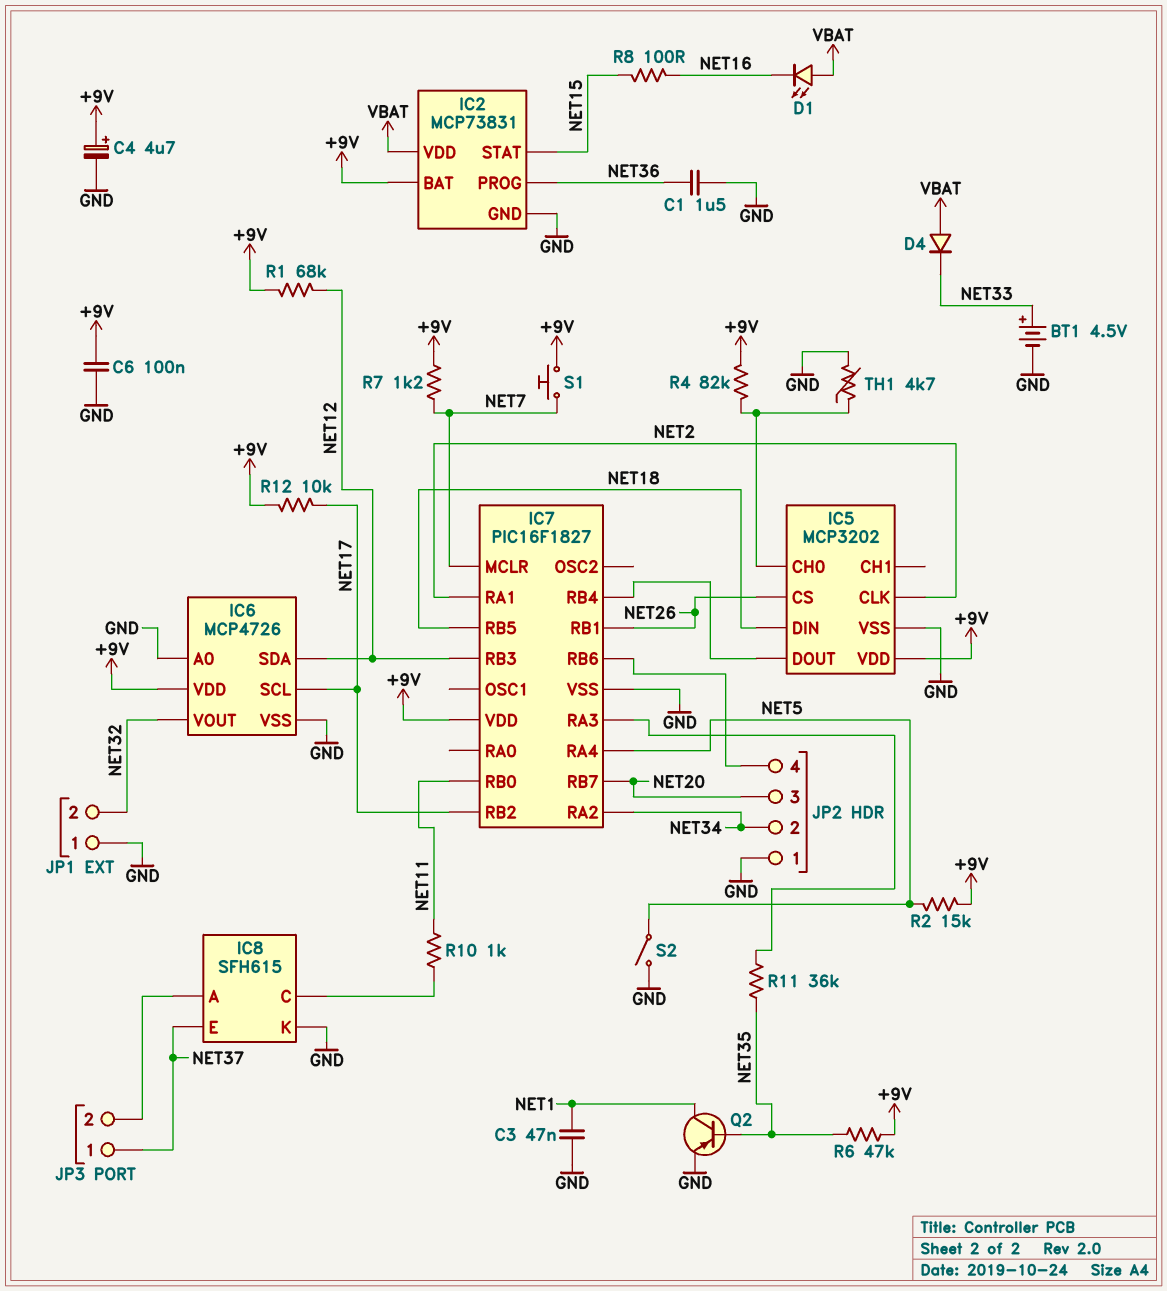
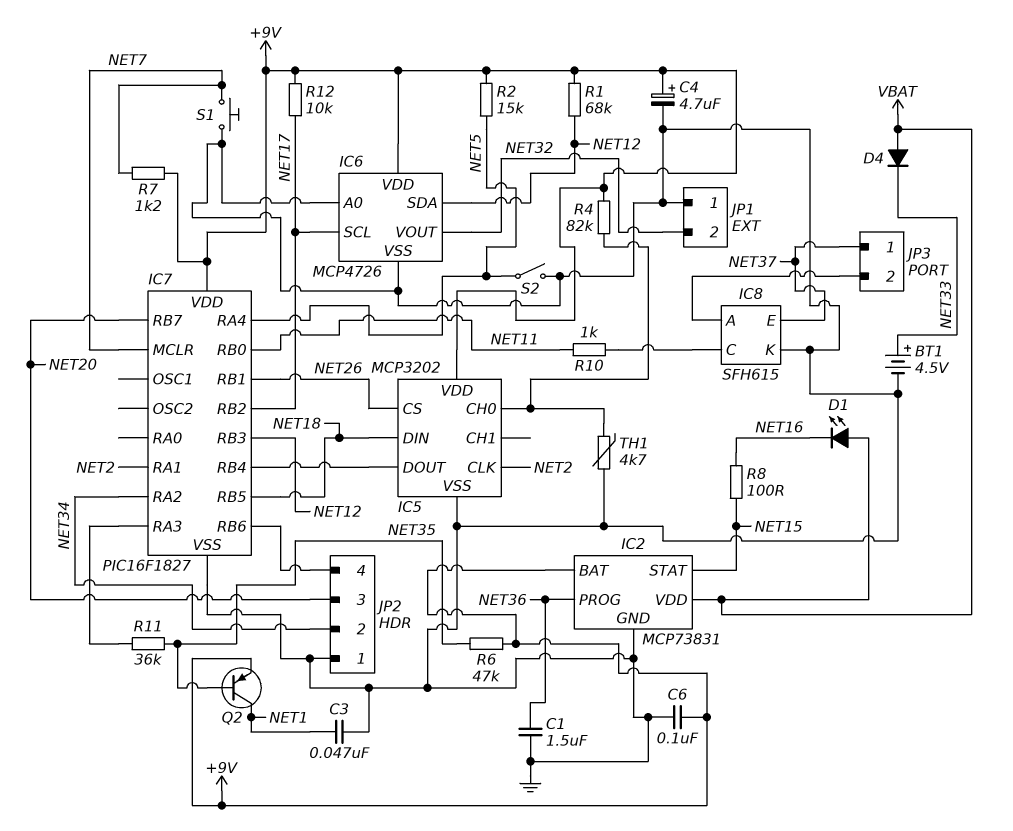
Q2: PNP (B NET35, C NET1, E GND) -> PNP (B NET35, C NET1, E +9V)
S1: button (+9V, NET7) -> button (GND, NET7)

